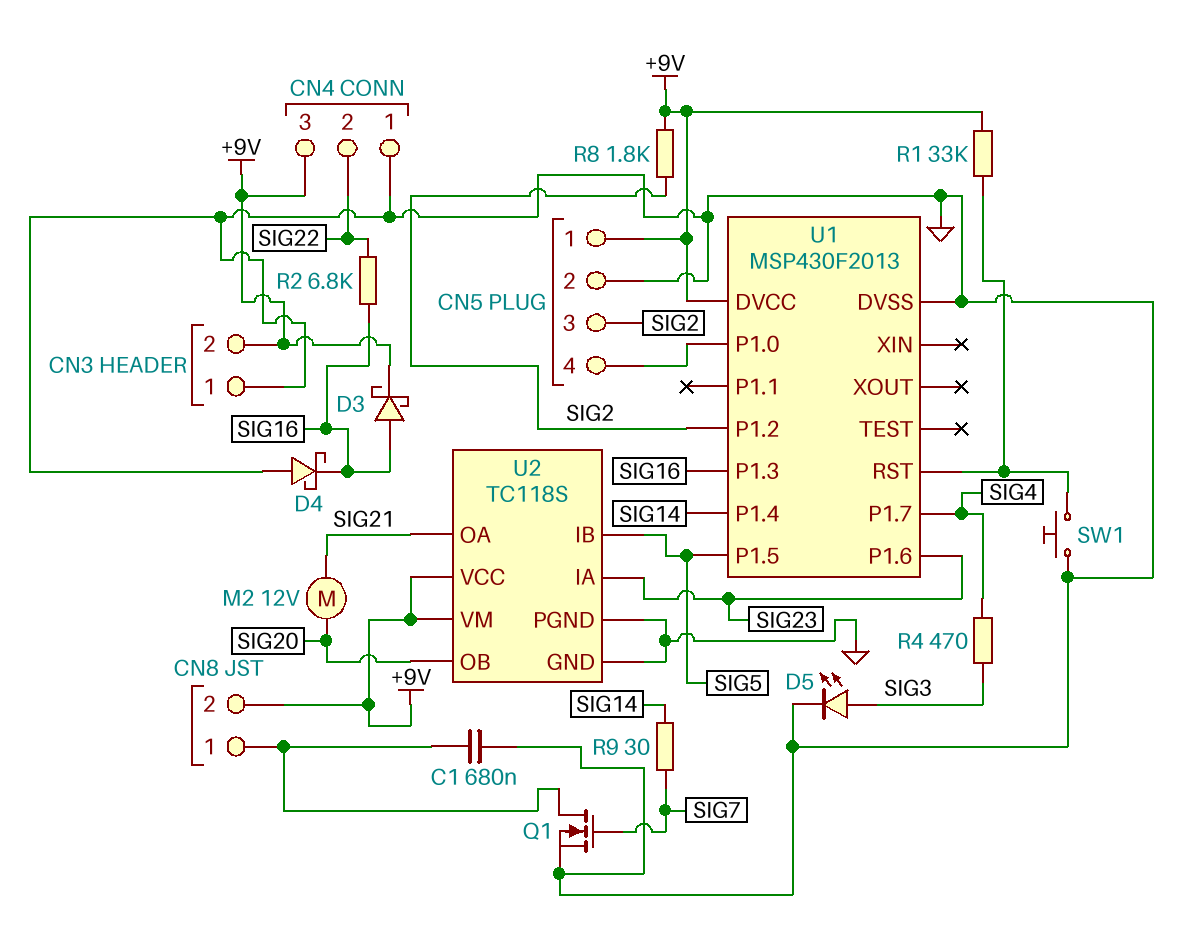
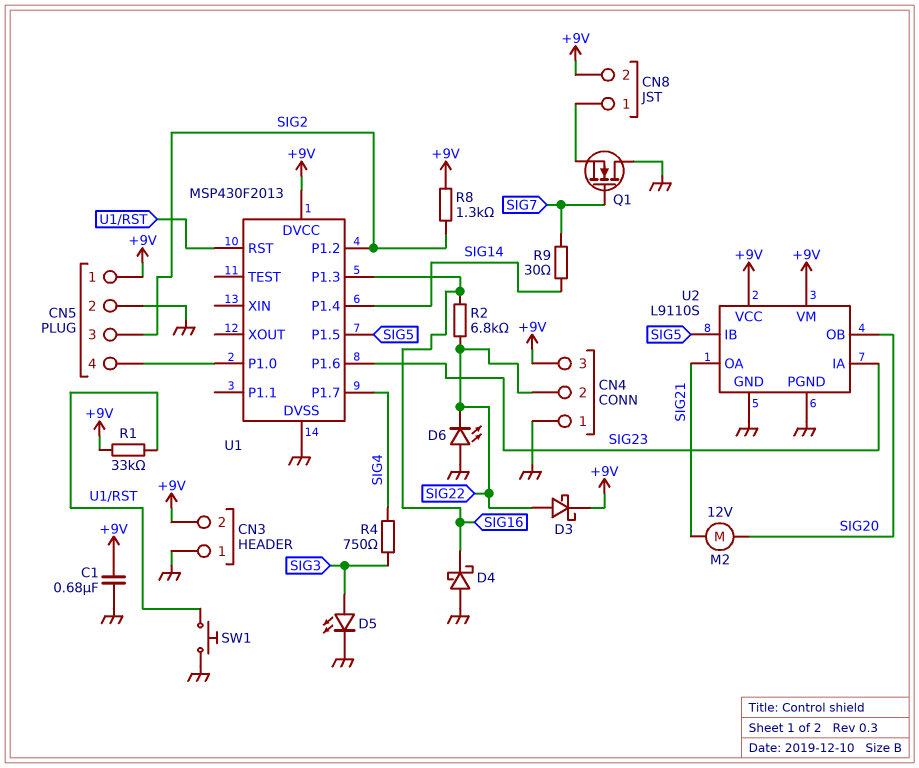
C1: 680nF (CN8/1, GND) -> 680nF (+9V, GND)
D3: schottky (A SIG16, K +9V) -> schottky (A SIG22, K +9V)
D6: none -> LED (A GND, K SIG22)
Q1: NMOS (G SIG7, D CN8/1, S GND) -> NMOS (G SIG7, D GND, S CN8/1)
R4: 470 (SIG3, SIG4) -> 750 (SIG3, SIG4)
R8: 1.8k (+9V, SIG2) -> 1.3k (+9V, SIG2)
U2: TC118S -> L9110S

